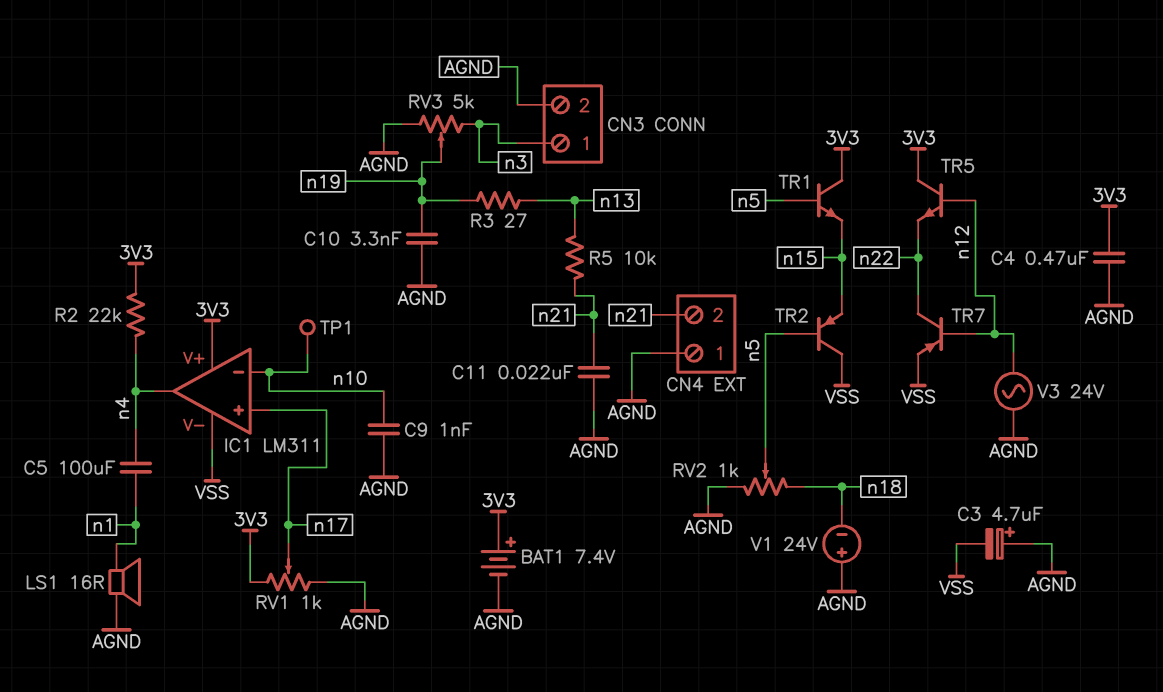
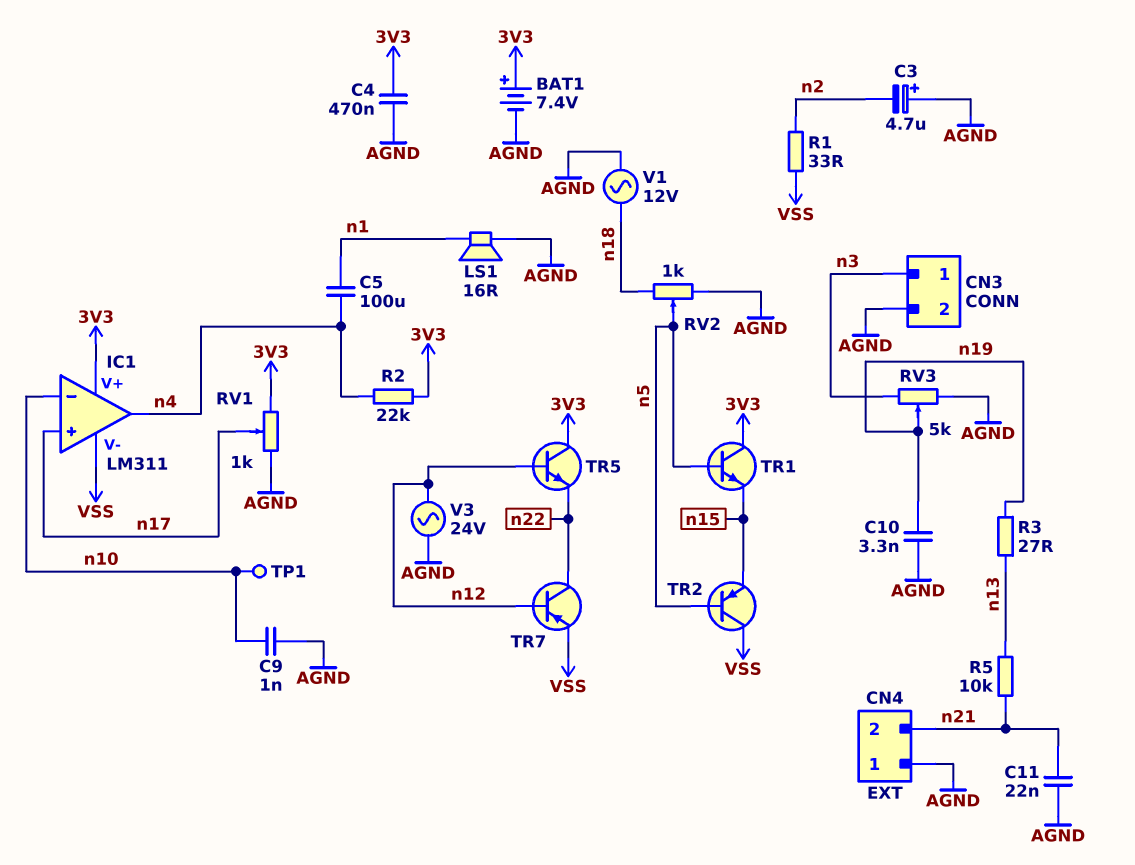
C3: 4.7uF (plus AGND, minus VSS) -> 4.7uF (plus AGND, minus n2)
R1: none -> 33 (VSS, n2)
V1: 24V (plus AGND, minus n18) -> AC 12V (AGND, n18)

